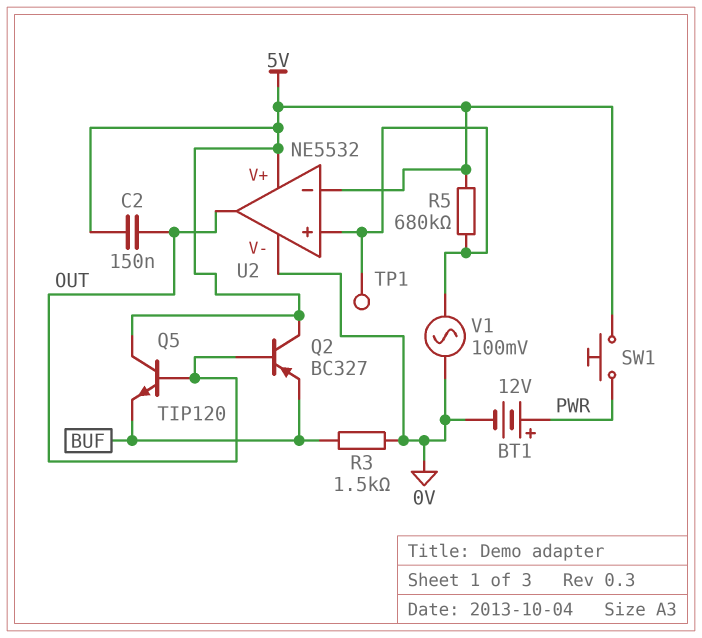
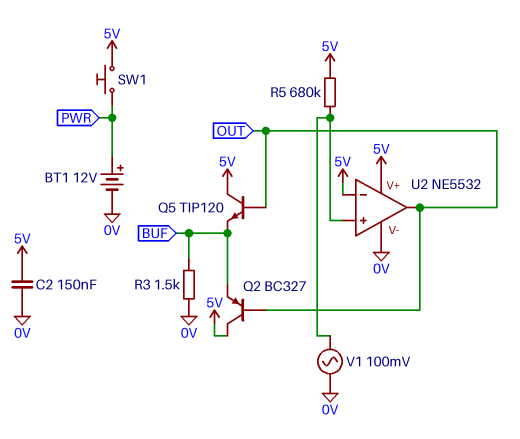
C2: 150nF (5V, OUT) -> 150nF (0V, 5V)
TP1: test point (U2/in+) -> none

